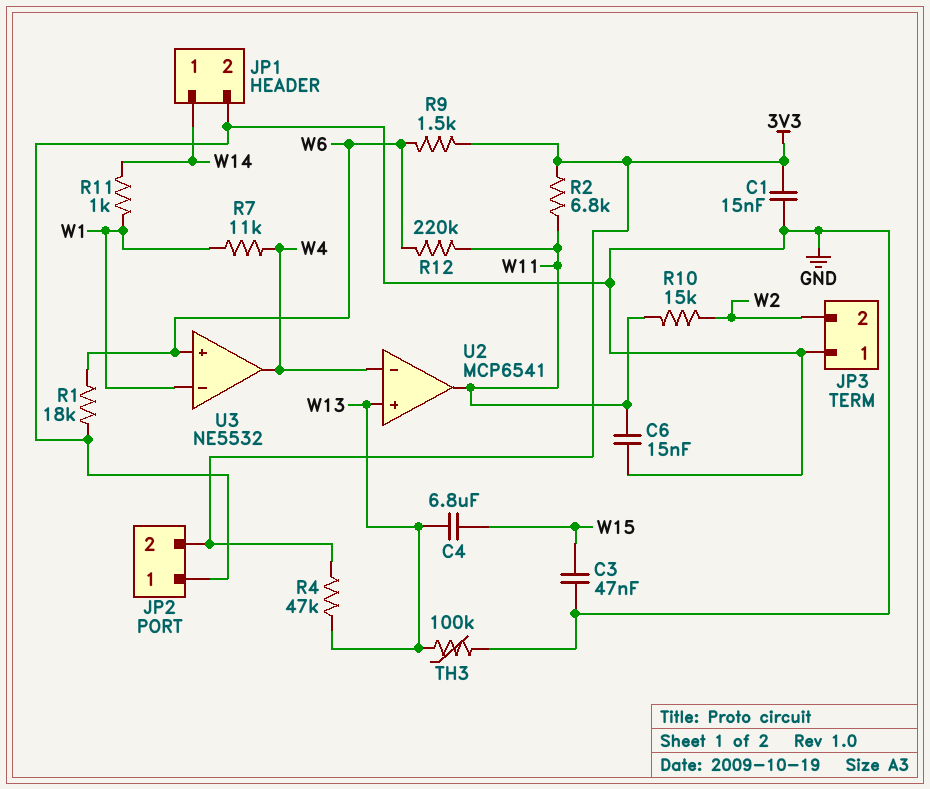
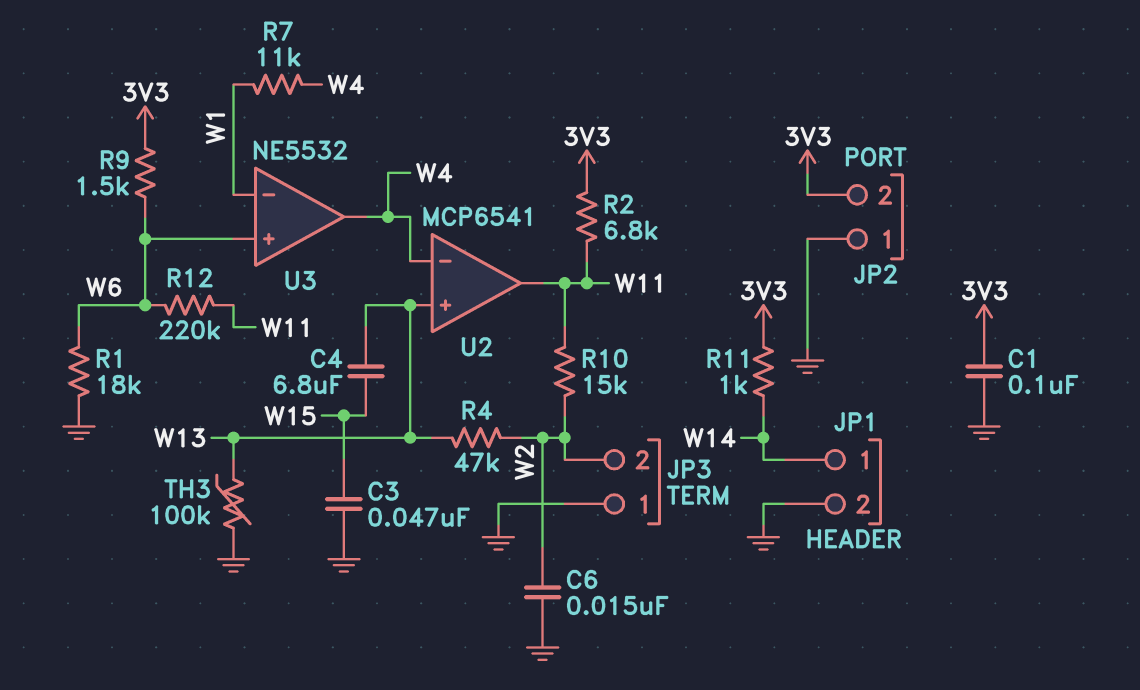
C1: 15nF (3V3, GND) -> 100nF (3V3, GND)
C6: 15nF (GND, W11) -> 15nF (GND, W2)
R4: 47k (3V3, W13) -> 47k (W2, W13)
R11: 1k (W1, W14) -> 1k (3V3, W14)

